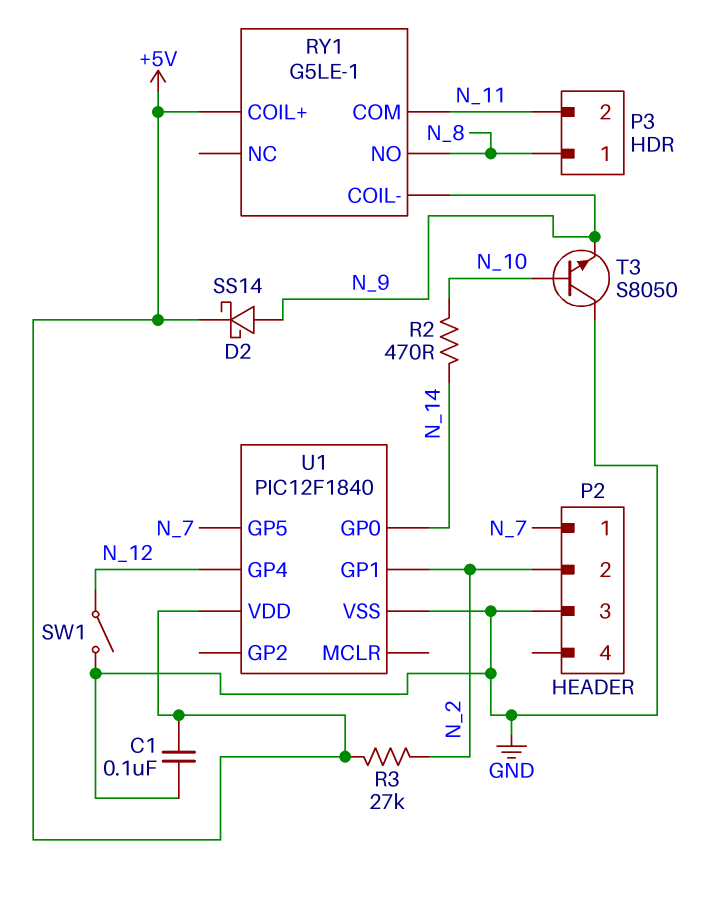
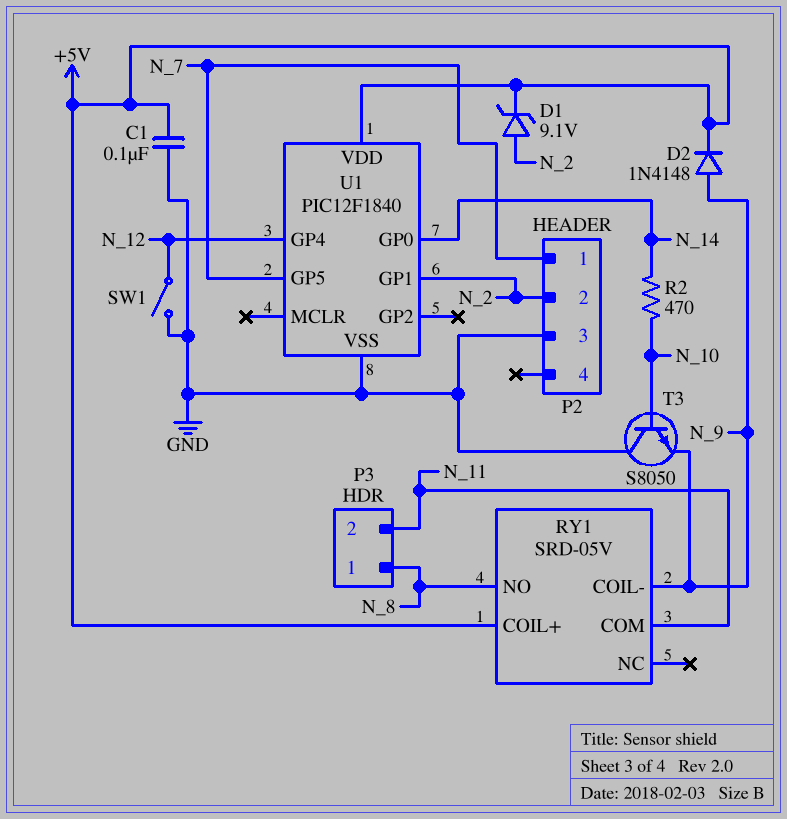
D1: none -> zener 9.1V (A N_2, K +5V)
D2: schottky SS14 (A N_9, K +5V) -> diode 1N4148 (A N_9, K +5V)
R3: 27k (+5V, N_2) -> none
RY1: G5LE-1 -> SRD-05V

